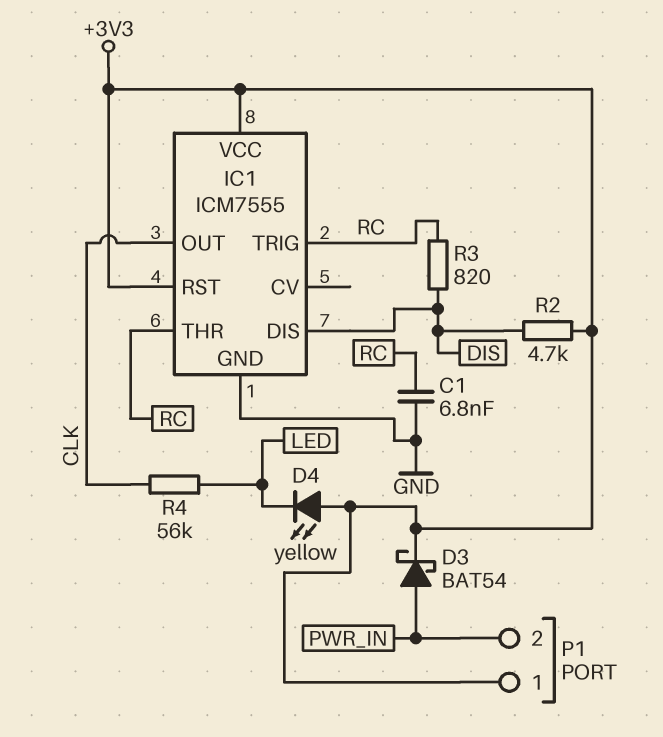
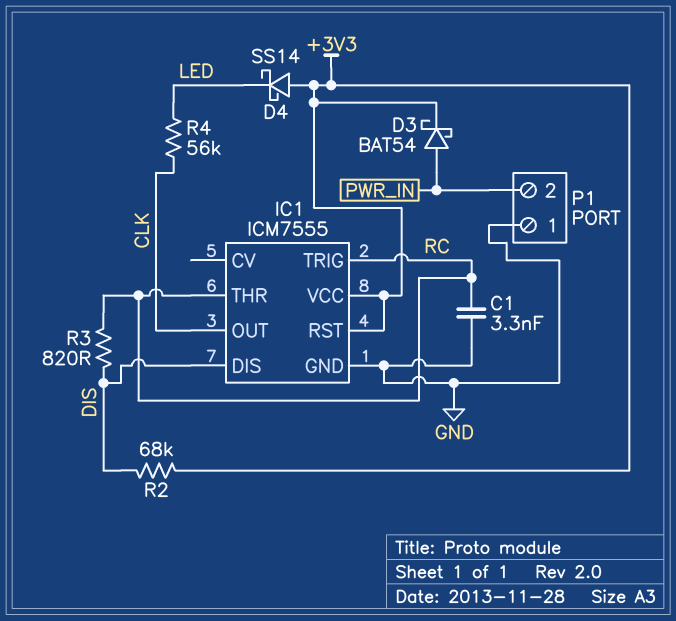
C1: 6.8nF (GND, RC) -> 3.3nF (GND, RC)
D4: LED yellow (A +3V3, K LED) -> schottky SS14 (A +3V3, K LED)
P1 pin 1: +3V3 -> GND
R2: 4.7k (+3V3, DIS) -> 68k (+3V3, DIS)

